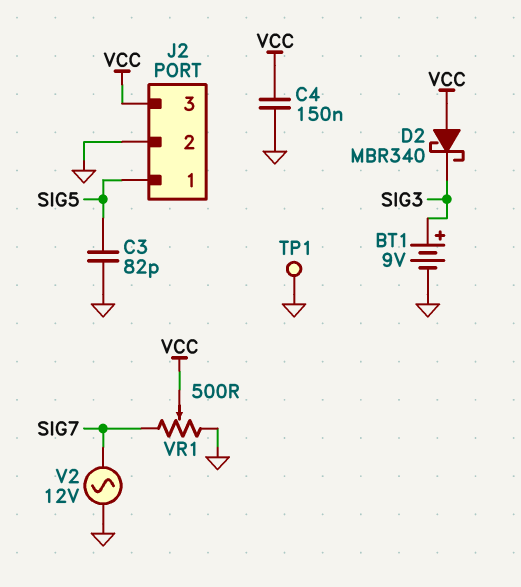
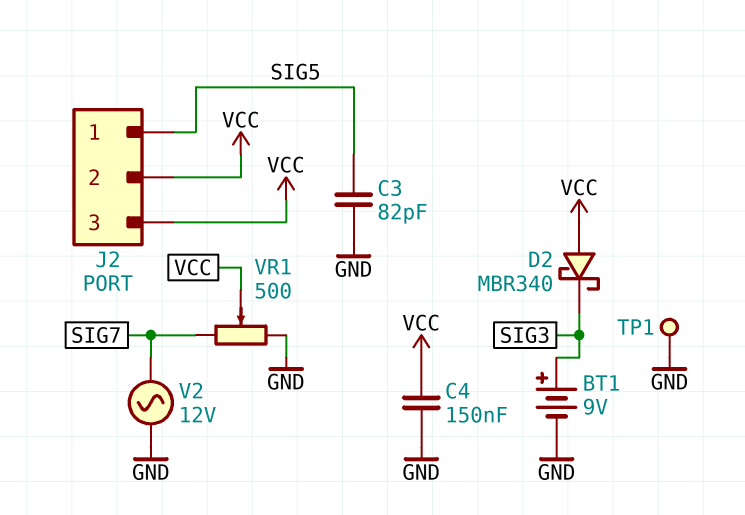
J2 pin 2: GND -> VCC

